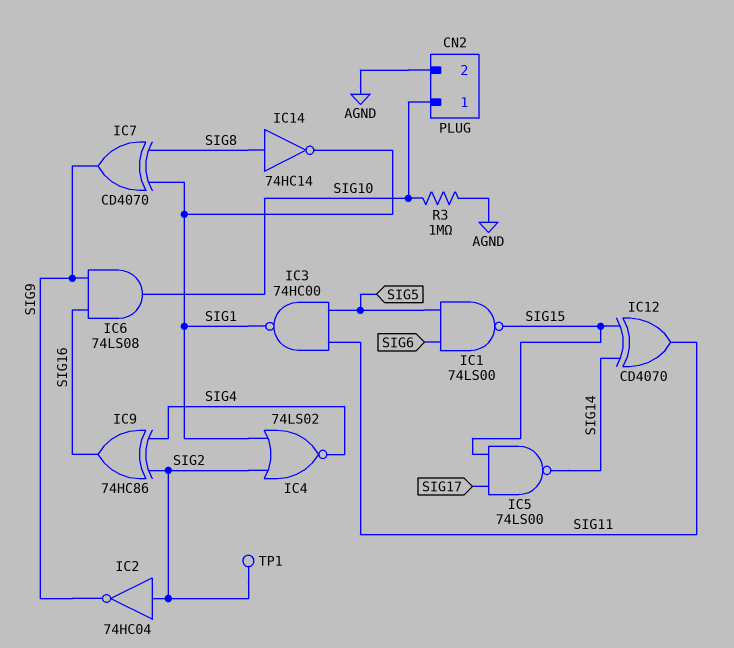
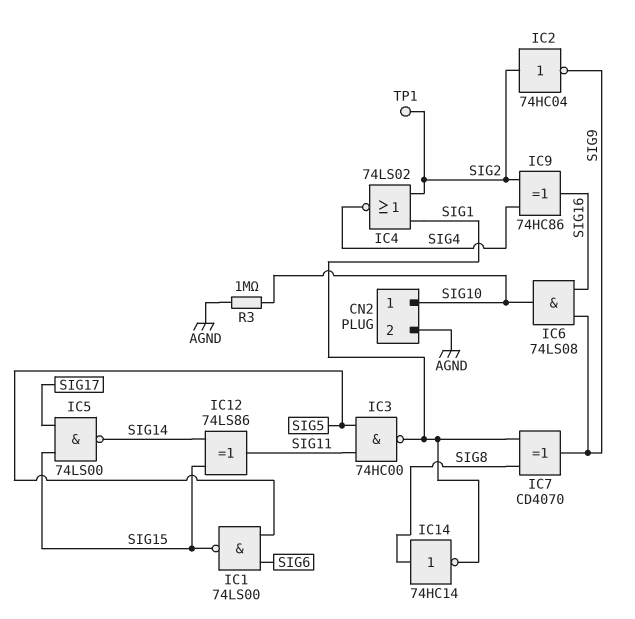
IC12: XOR CD4070 (in SIG14, in SIG15, out SIG11) -> XOR 74LS86 (in SIG14, in SIG15, out SIG11)

